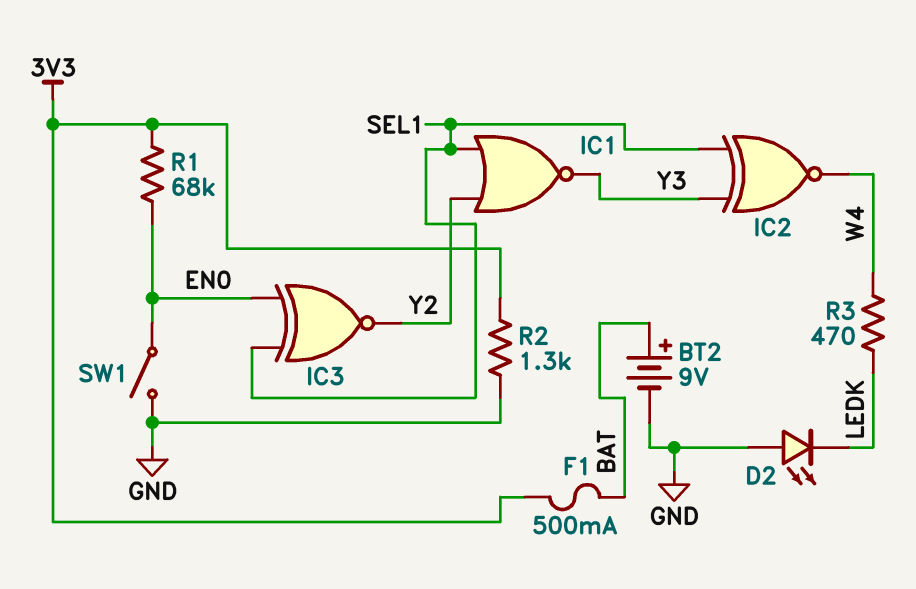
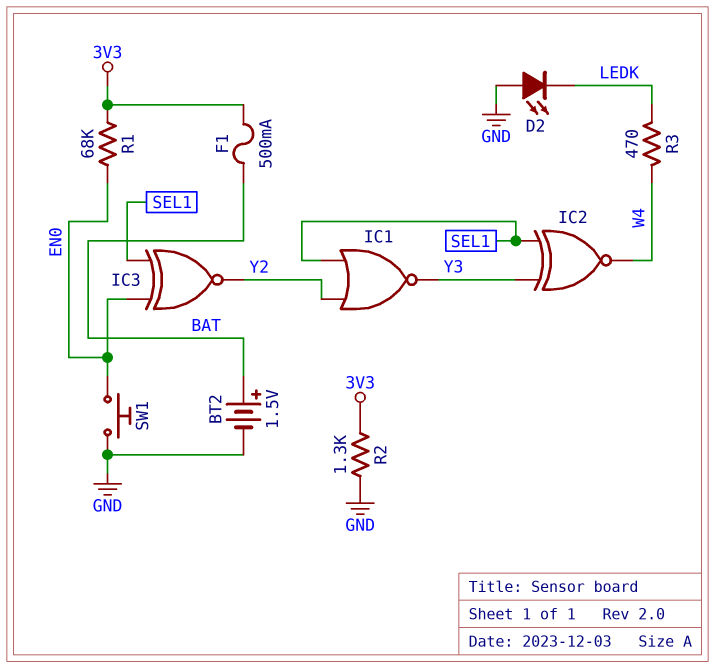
BT2: 9V (plus BAT, minus GND) -> 1.5V (plus BAT, minus GND)
SW1: switch (EN0, GND) -> button (EN0, GND)

